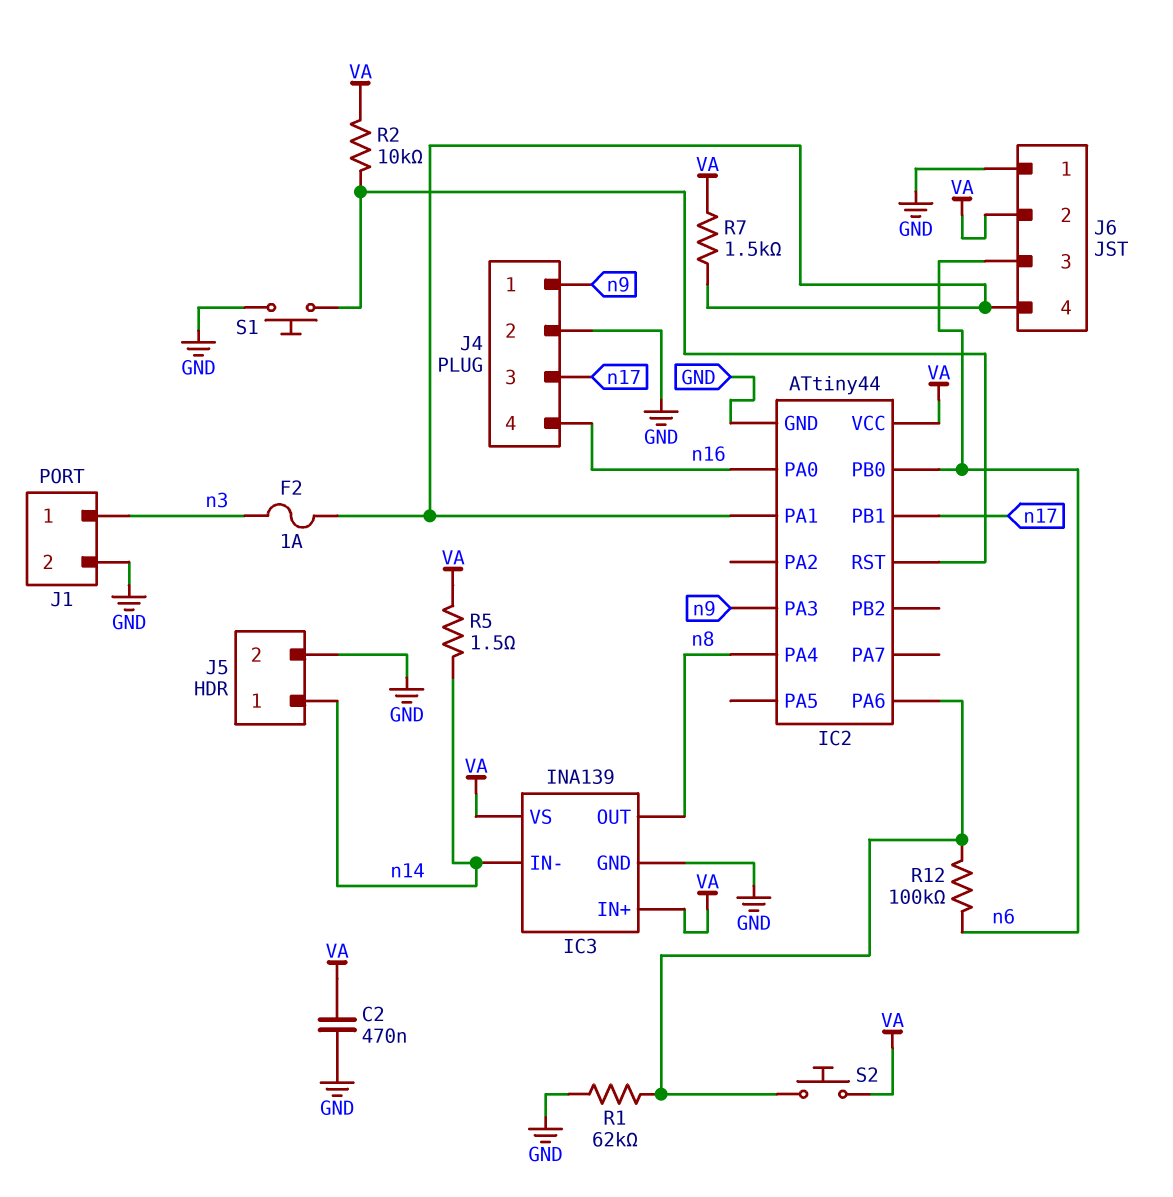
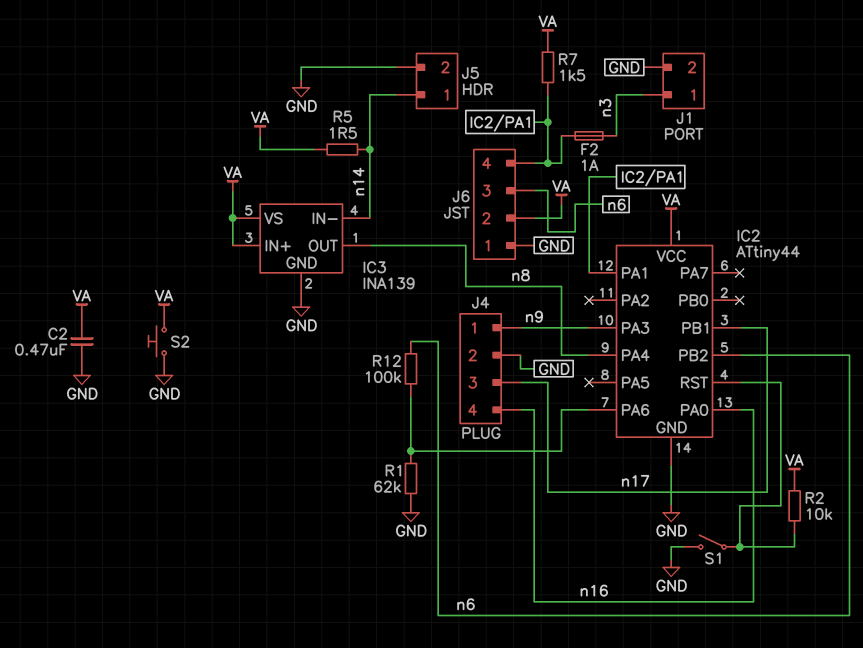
IC2 pin PB0: n6 -> none
IC2 pin PB2: none -> n6
S1: button (GND, IC2/RST) -> switch (GND, IC2/RST)
S2: button (IC2/PA6, VA) -> button (GND, VA)

